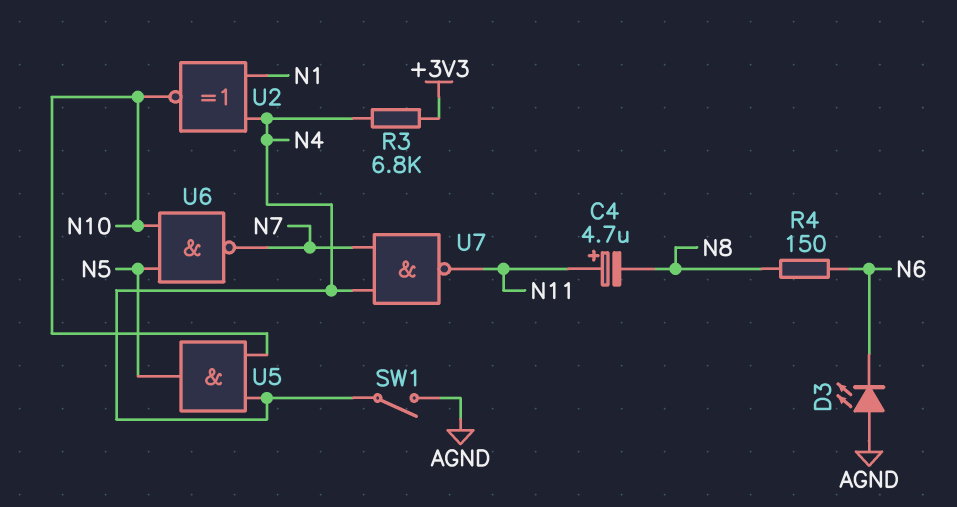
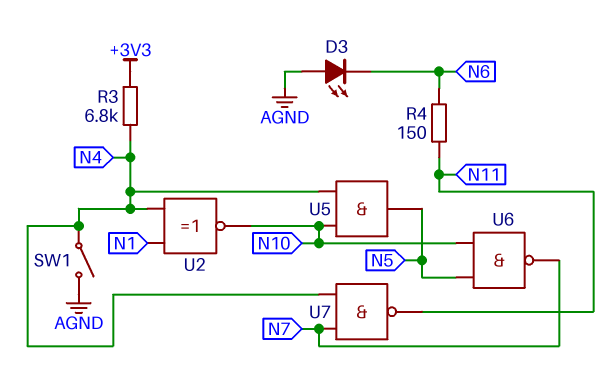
C4: 4.7uF (plus N11, minus N8) -> none
R4: 150 (N6, N8) -> 150 (N6, N11)

